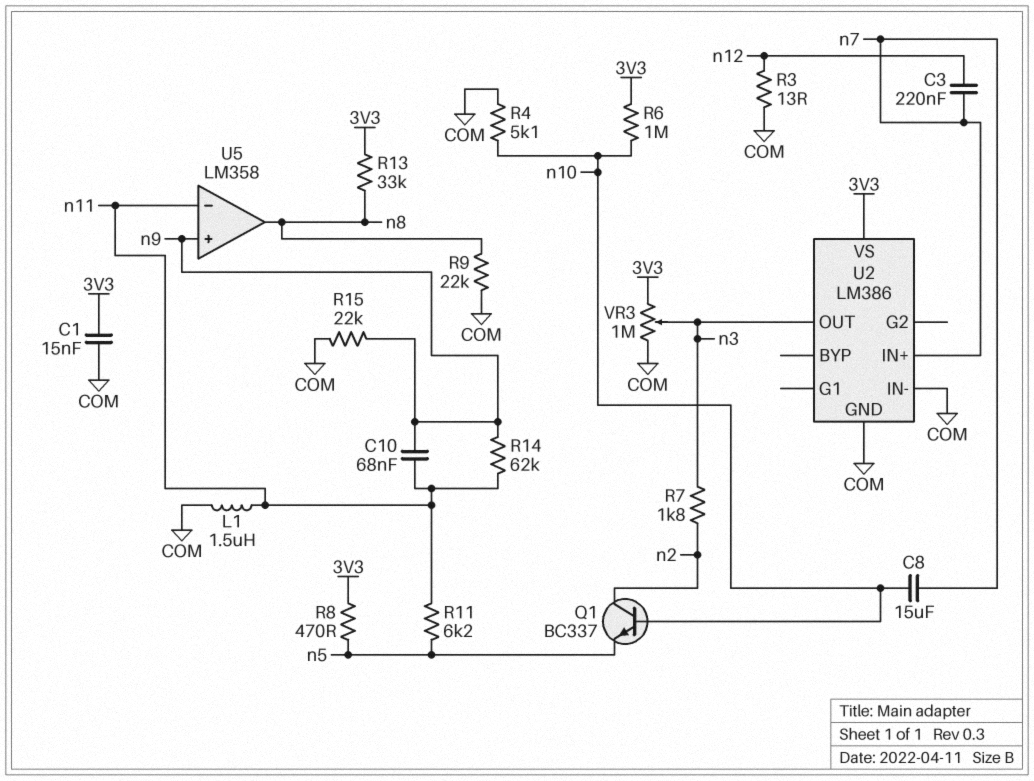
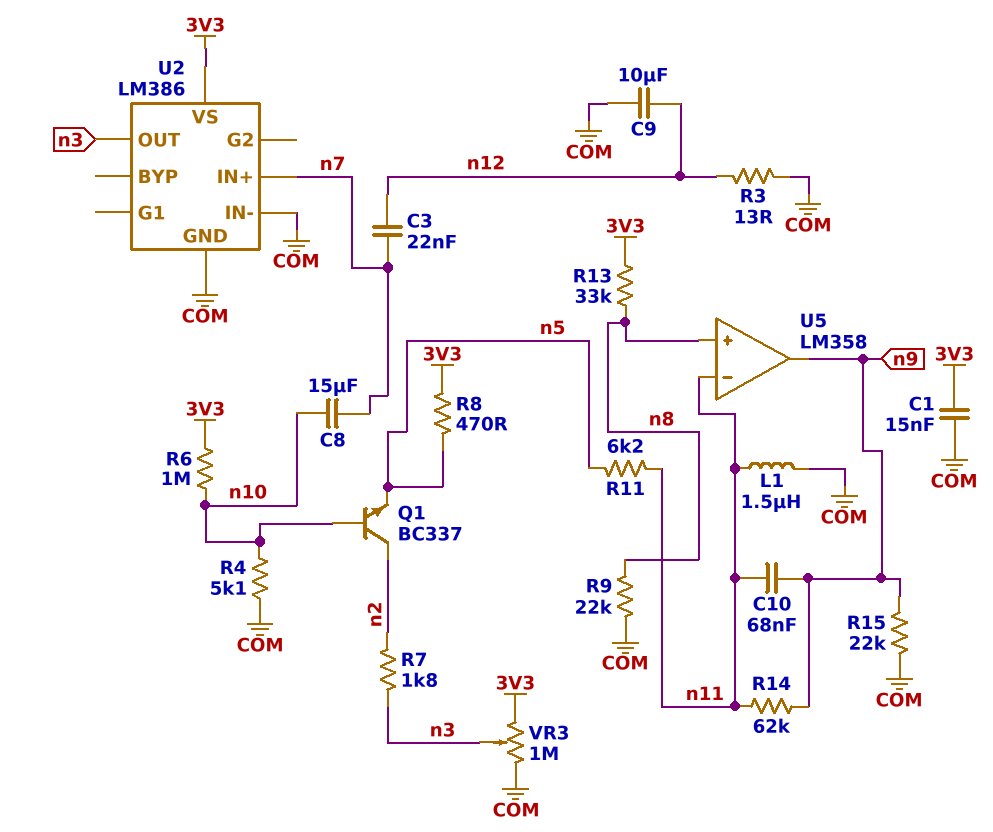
C3: 220nF (n7, n12) -> 22nF (n7, n12)
C9: none -> 10uF (COM, n12)
U5 pin in+: n9 -> n8
U5 pin out: n8 -> n9

